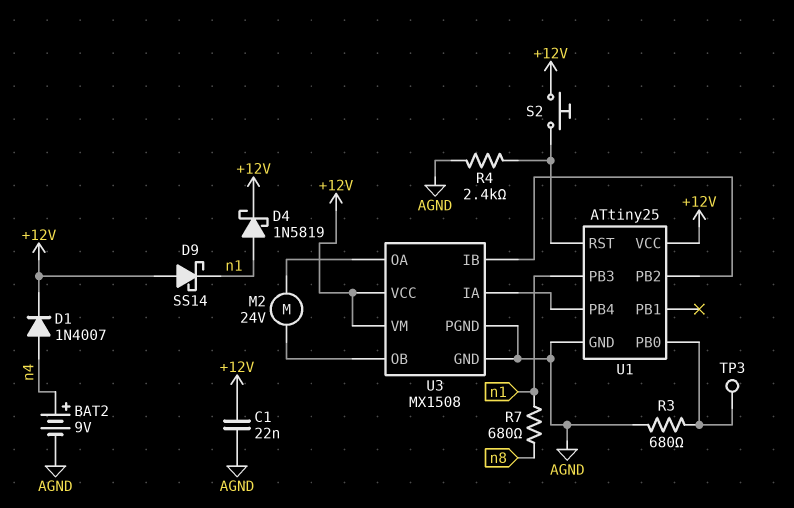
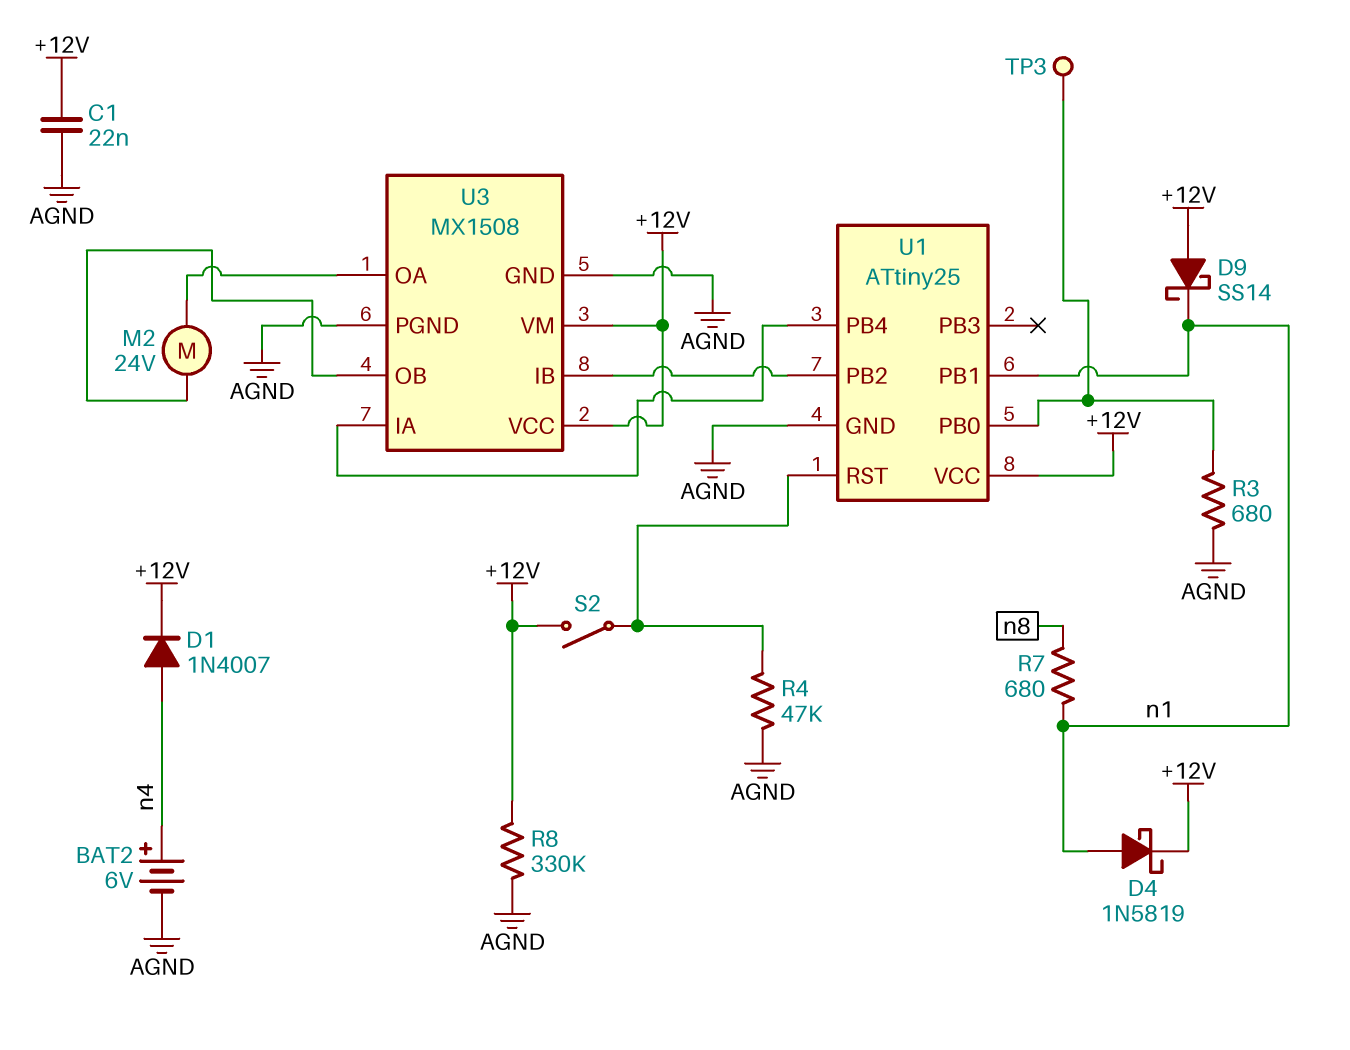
BAT2: 9V (plus n4, minus AGND) -> 6V (plus n4, minus AGND)
R4: 2.4k (AGND, U1/RST) -> 47k (AGND, U1/RST)
R8: none -> 330k (+12V, AGND)
S2: button (+12V, U1/RST) -> switch (+12V, U1/RST)
U1 pin PB1: none -> n1
U1 pin PB3: n1 -> none

